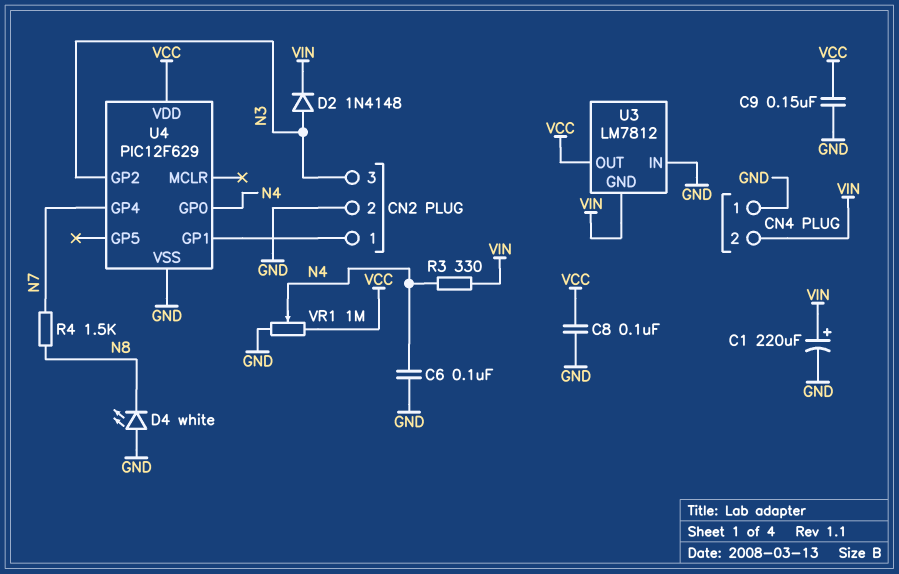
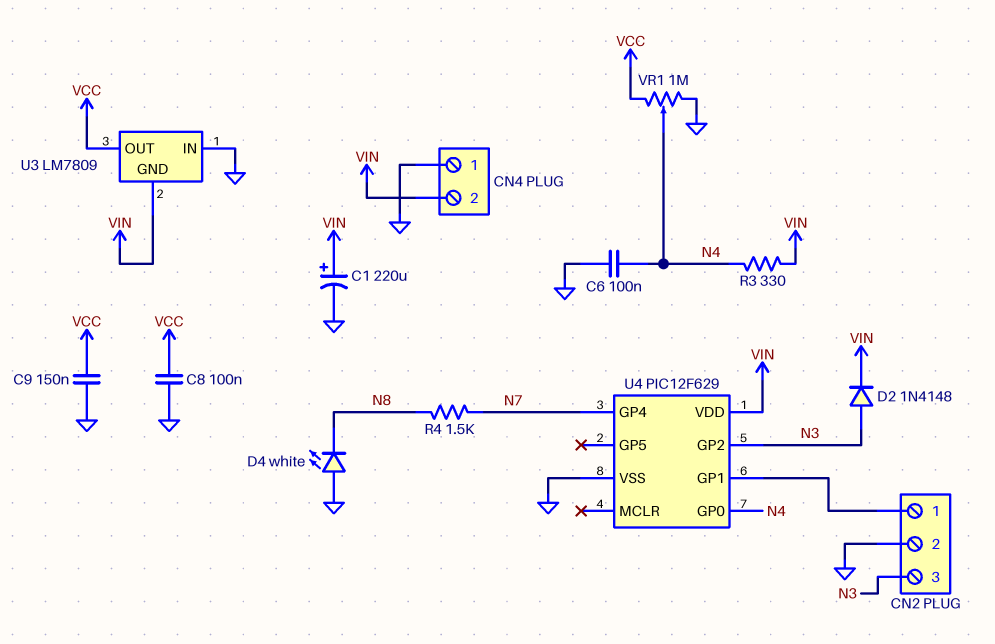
U3: LM7812 -> LM7809
U4 pin VDD: VCC -> VIN

